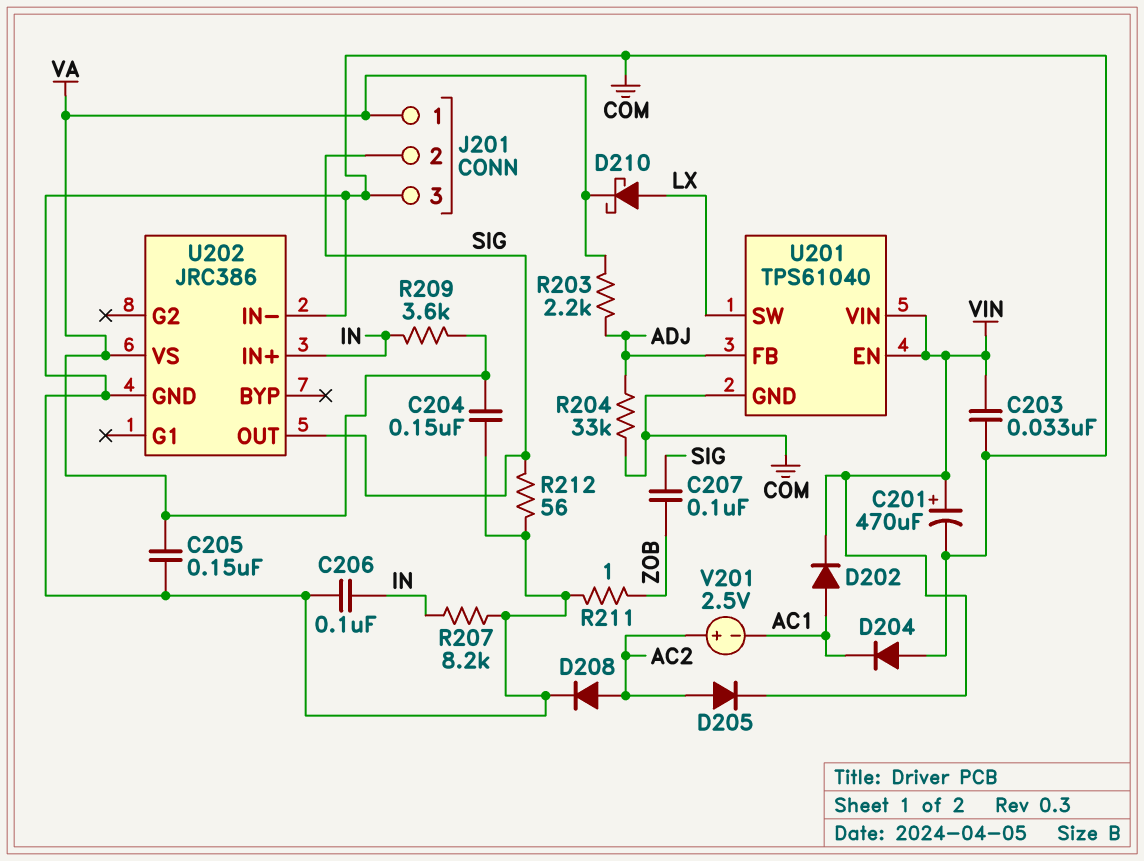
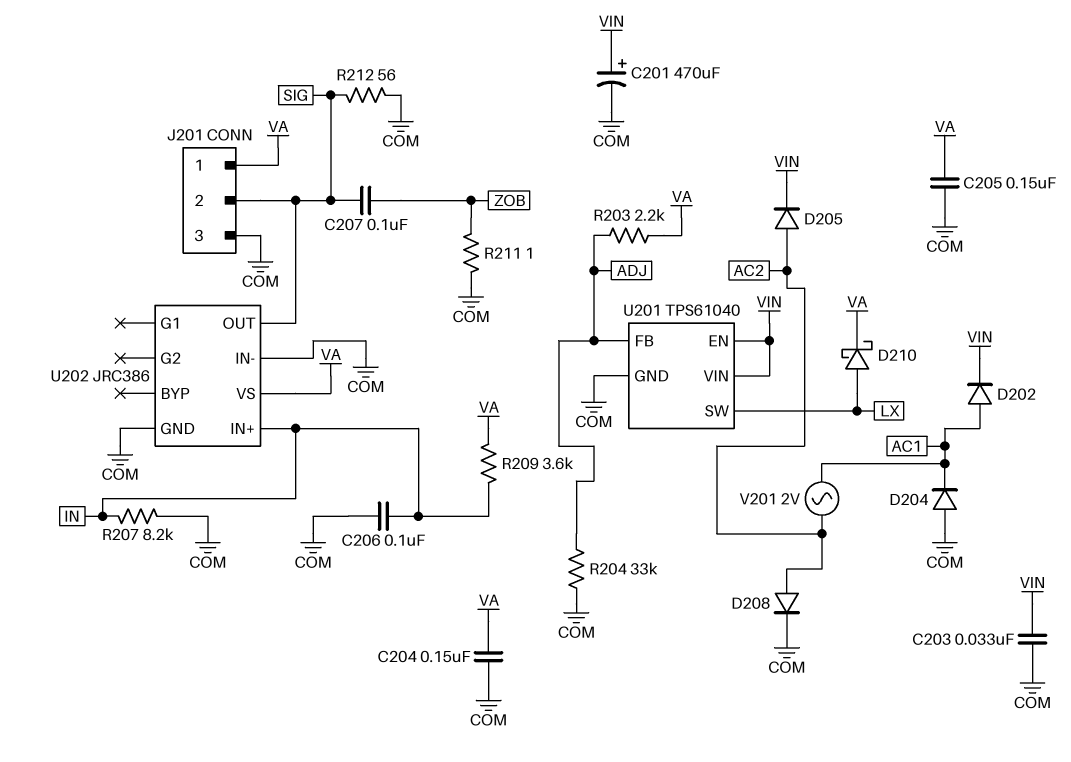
V201: 2.5V (plus AC2, minus AC1) -> AC 2V (AC1, AC2)

